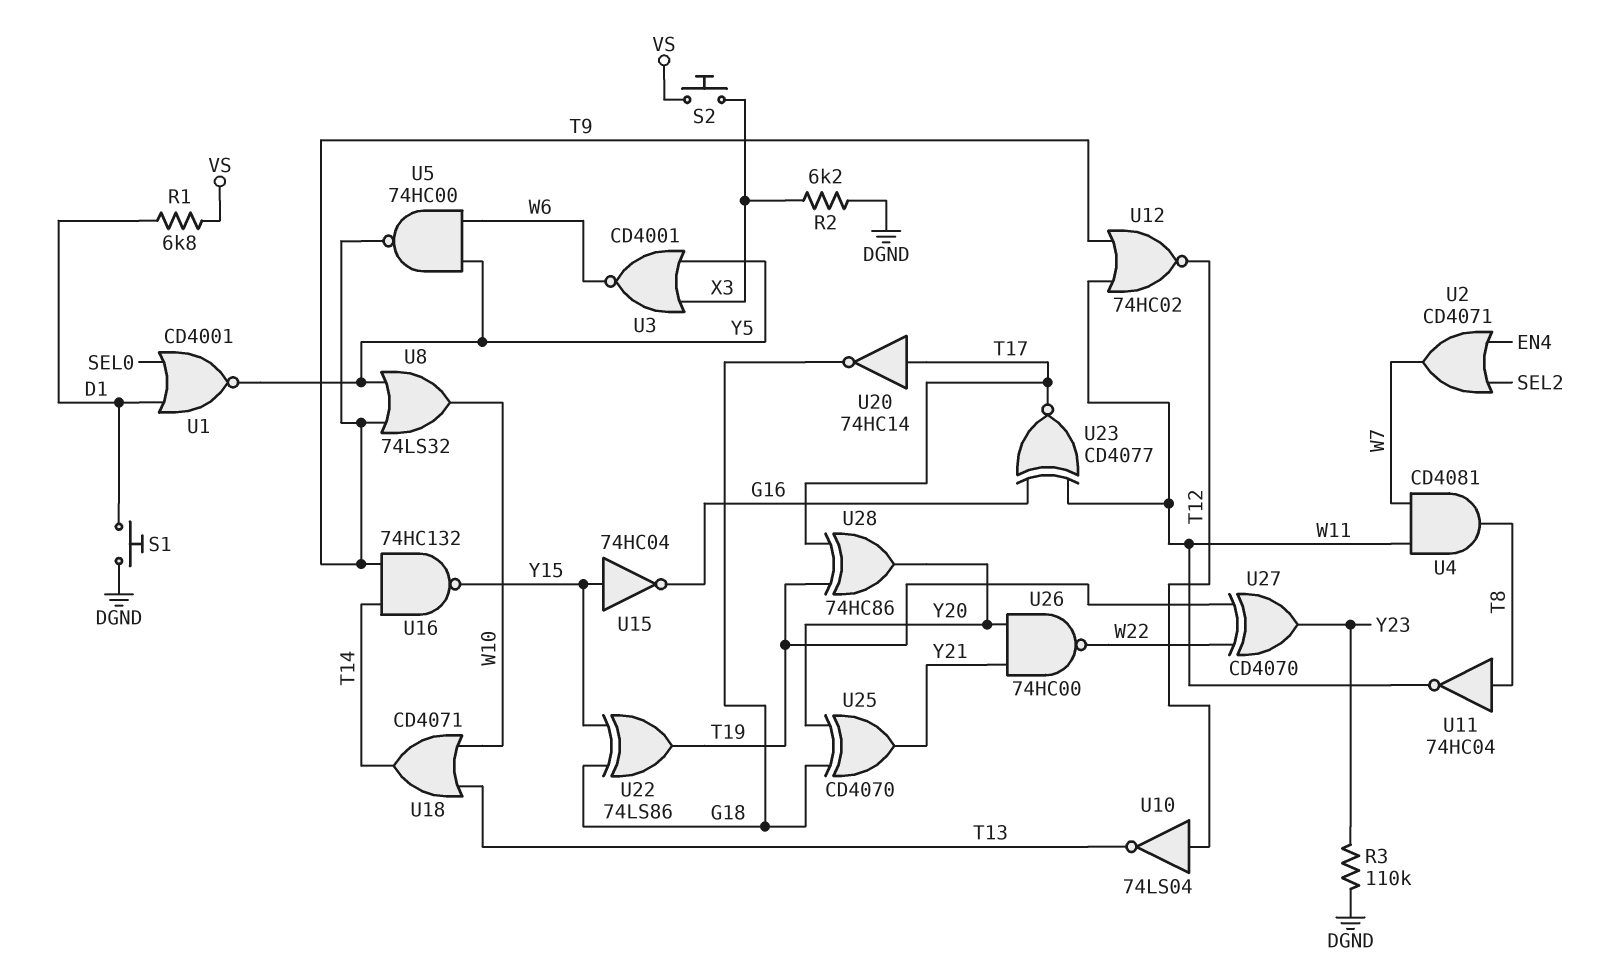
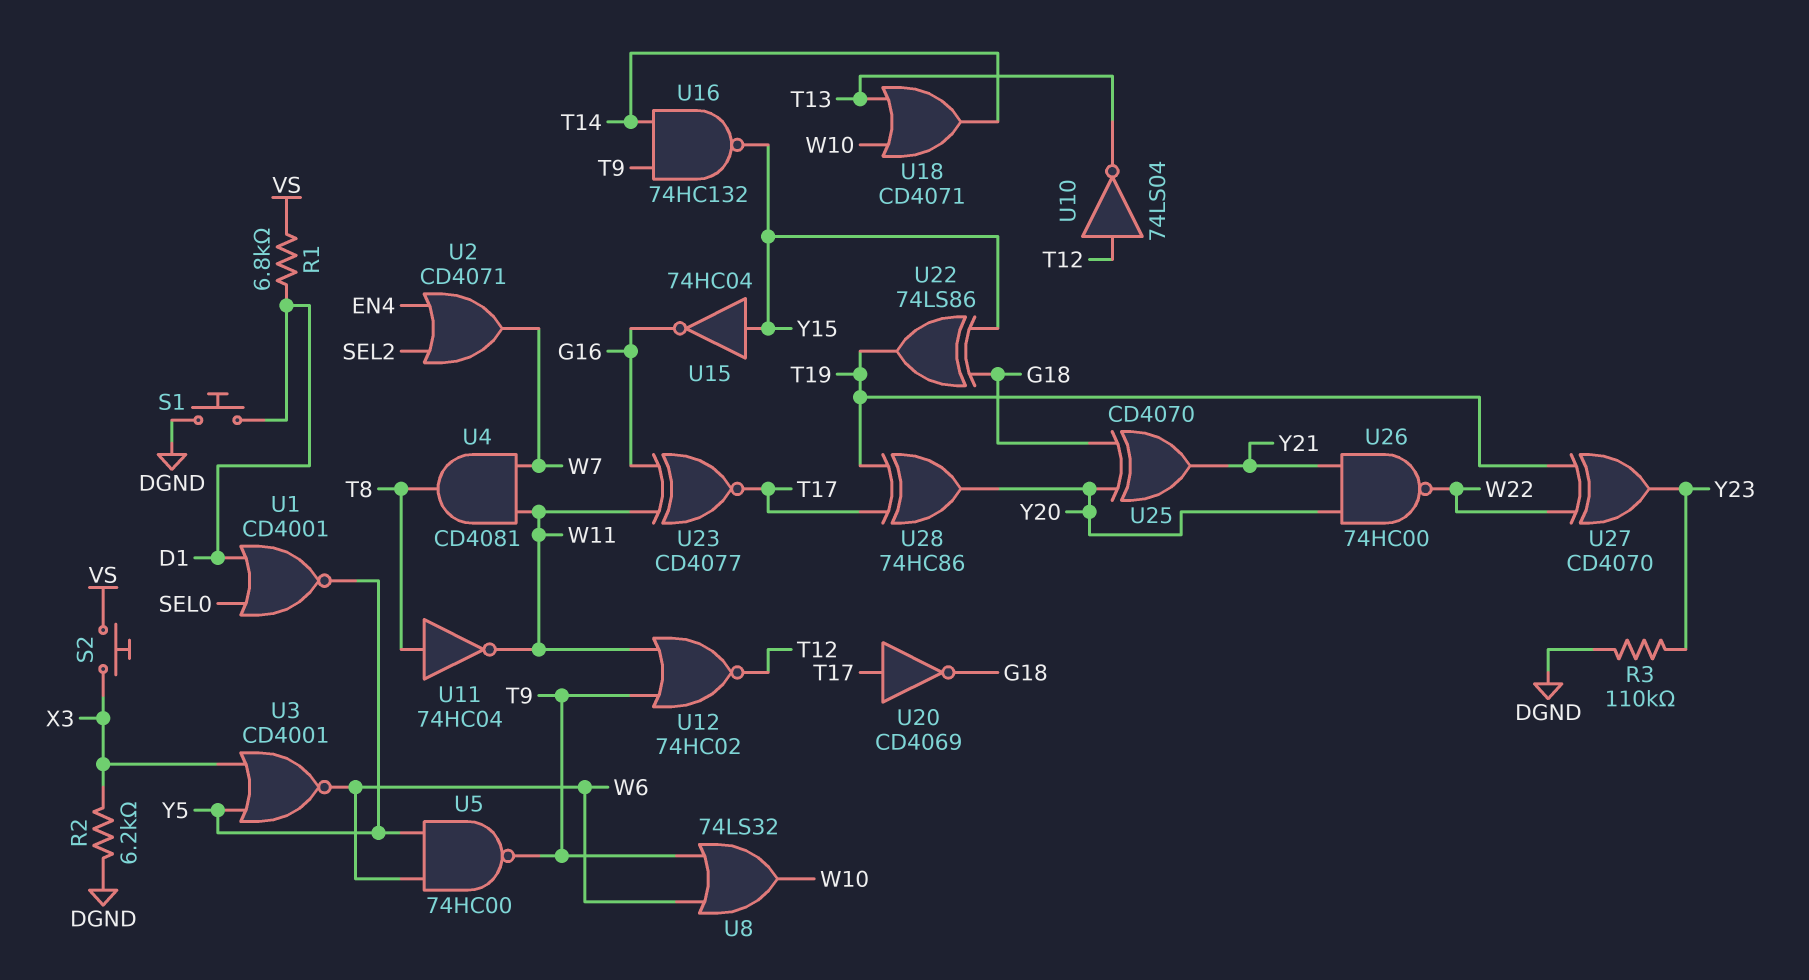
U8: OR 74LS32 (in T9, in Y5, out W10) -> OR 74LS32 (in T9, in W6, out W10)
U20: NOT 74HC14 (in T17, out G18) -> NOT CD4069 (in T17, out G18)

